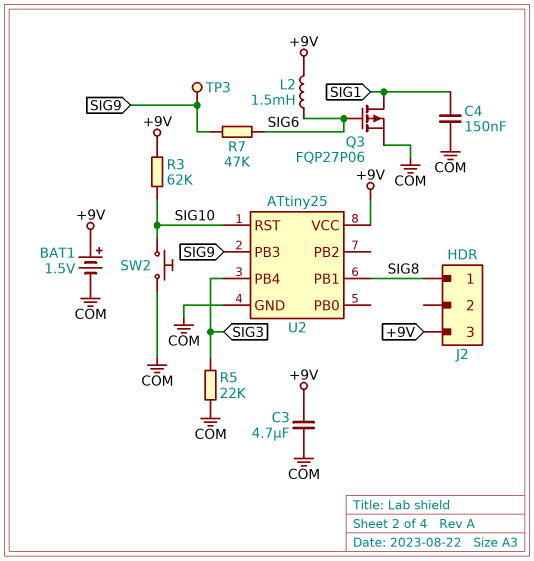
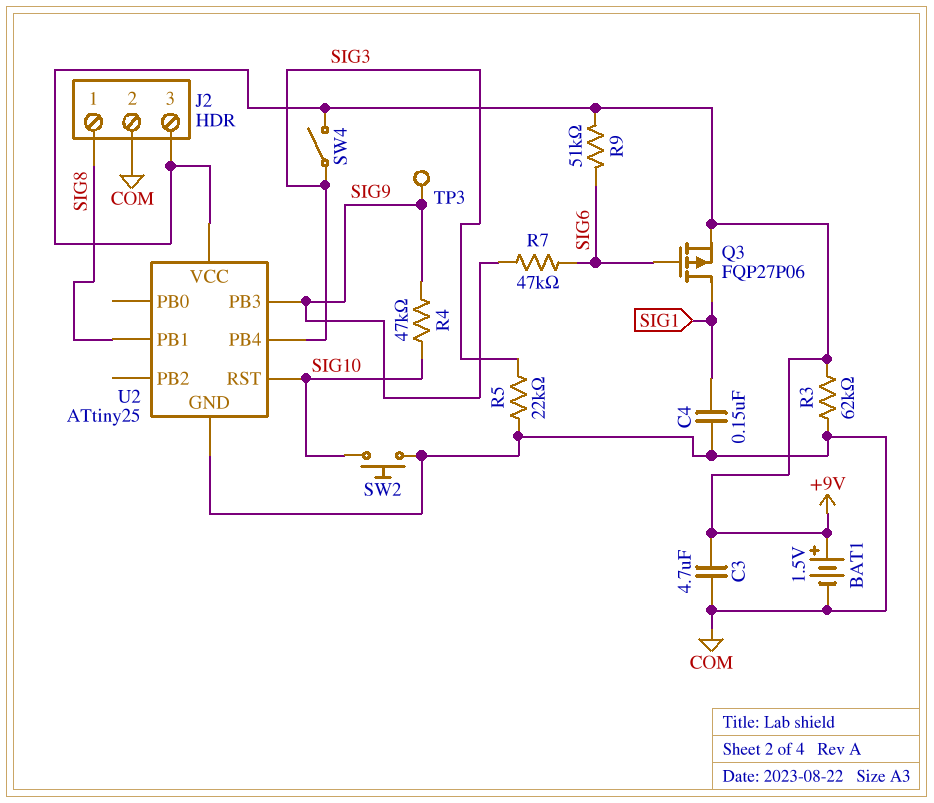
J2 pin 2: none -> COM
L2: 1.5mH (+9V, SIG6) -> none
Q3: PMOS FQP27P06 (G SIG6, D SIG1, S COM) -> PMOS FQP27P06 (G SIG6, D SIG1, S +9V)
R3: 62k (+9V, SIG10) -> 62k (+9V, COM)
R4: none -> 47k (SIG9, SIG10)
R9: none -> 51k (+9V, SIG6)
SW4: none -> switch (+9V, SIG3)

